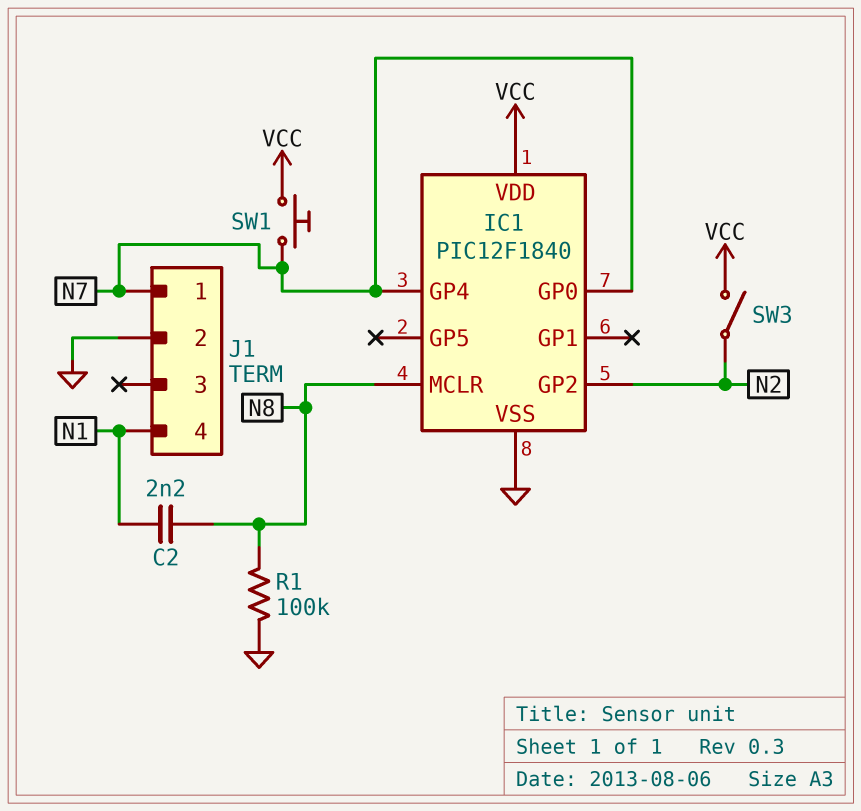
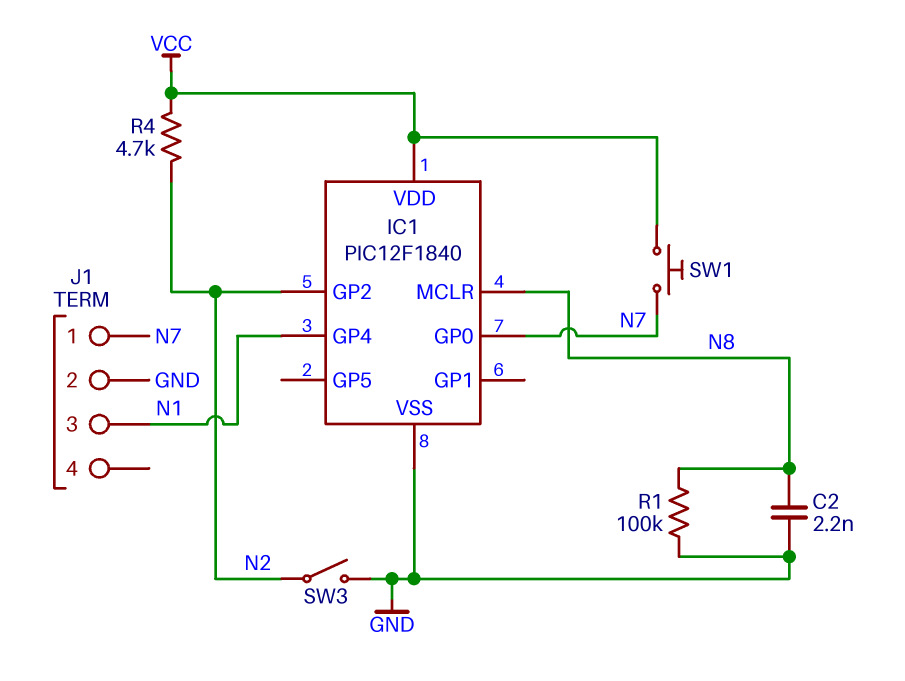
C2: 2.2nF (N1, N8) -> 2.2nF (GND, N8)
IC1 pin GP4: N7 -> N1
J1 pin 3: none -> N1
J1 pin 4: N1 -> none
R4: none -> 4.7k (N2, VCC)
SW3: switch (N2, VCC) -> switch (GND, N2)

